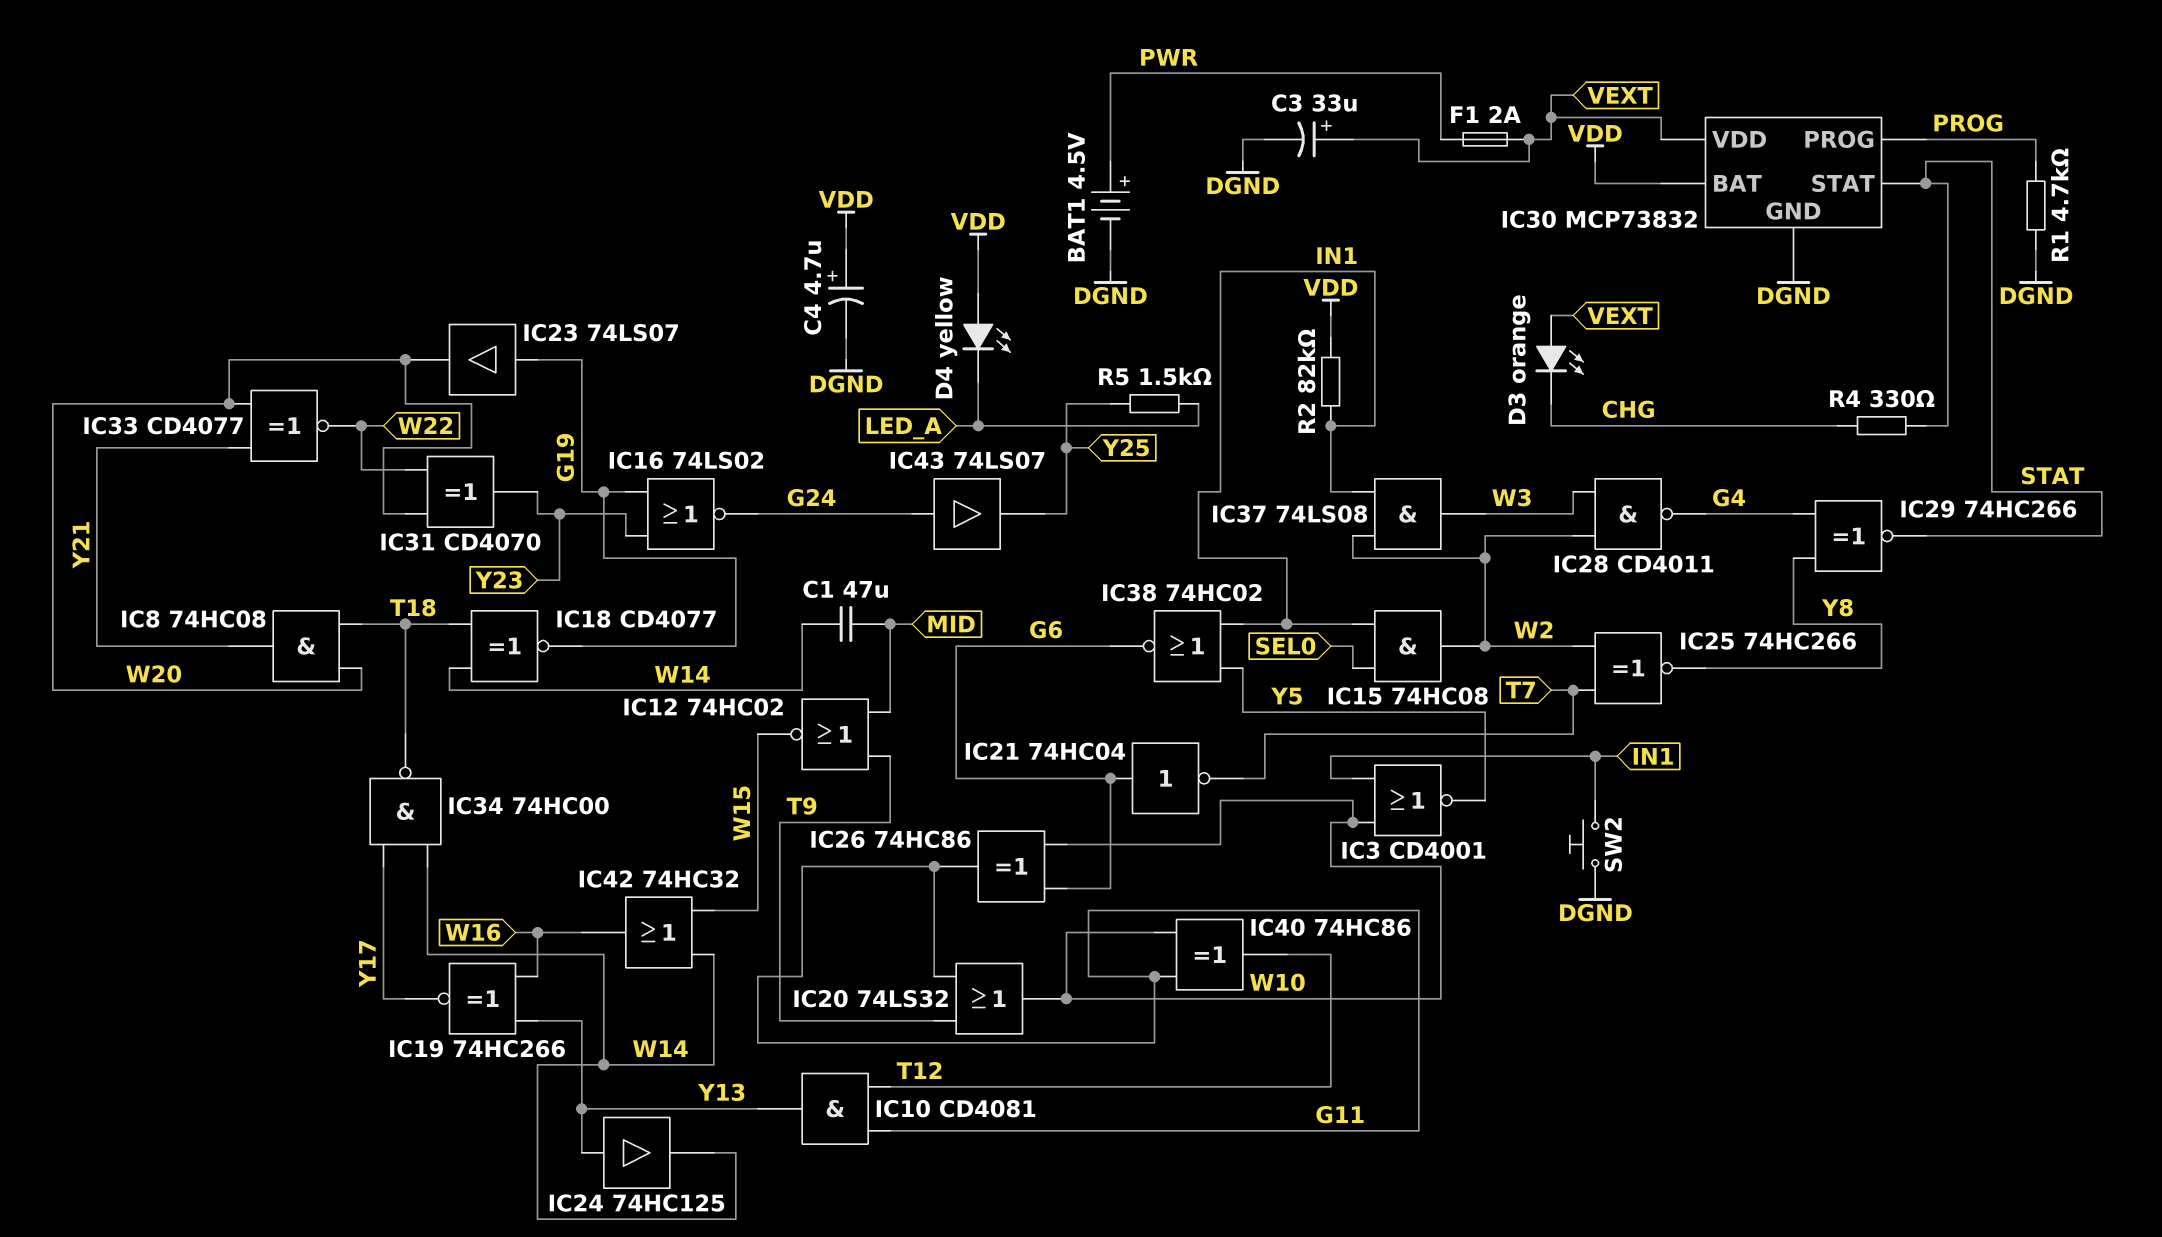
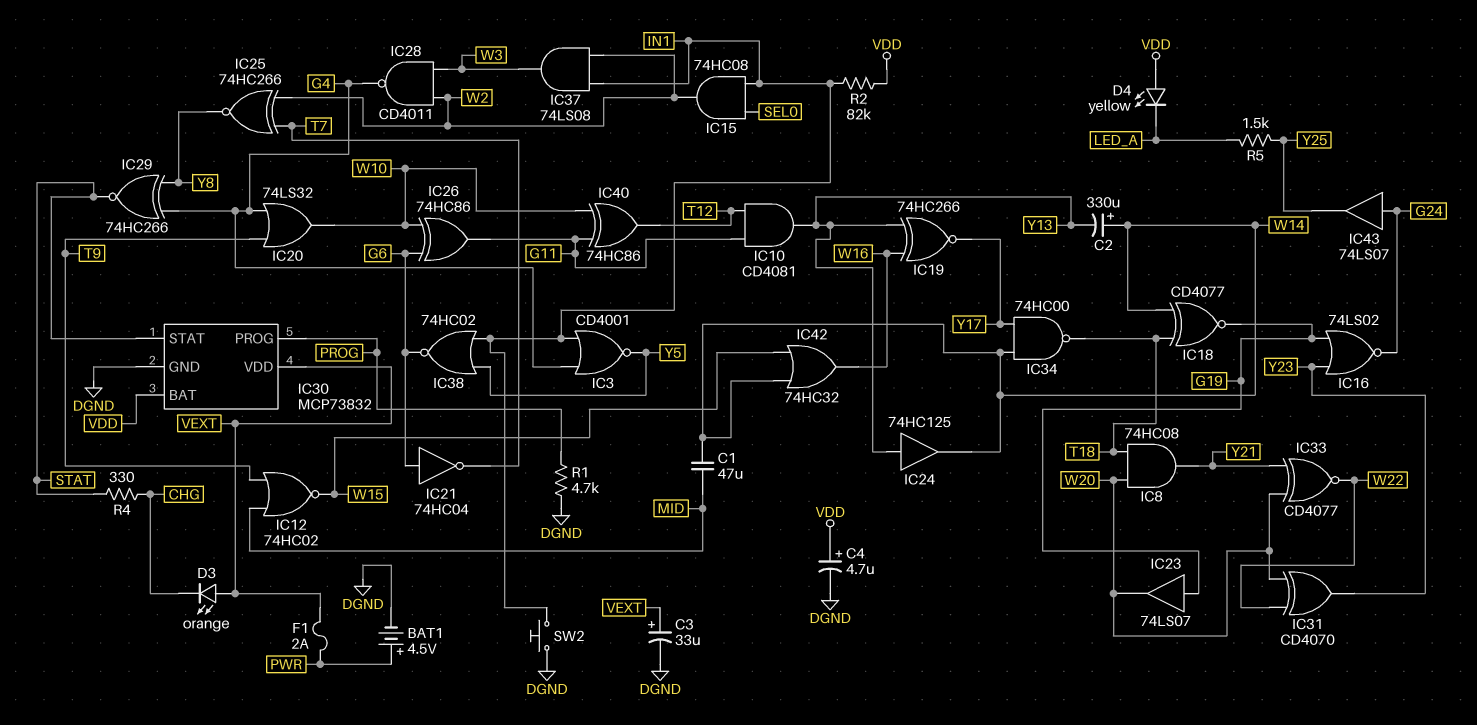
C2: none -> 330uF (plus W14, minus Y13)
IC3: NOR CD4001 (in IN1, in W10, out Y5) -> NOR CD4001 (in G4, in IN1, out Y5)
IC20: OR 74LS32 (in G11, in T9, out W10) -> OR 74LS32 (in G4, in T9, out W10)

